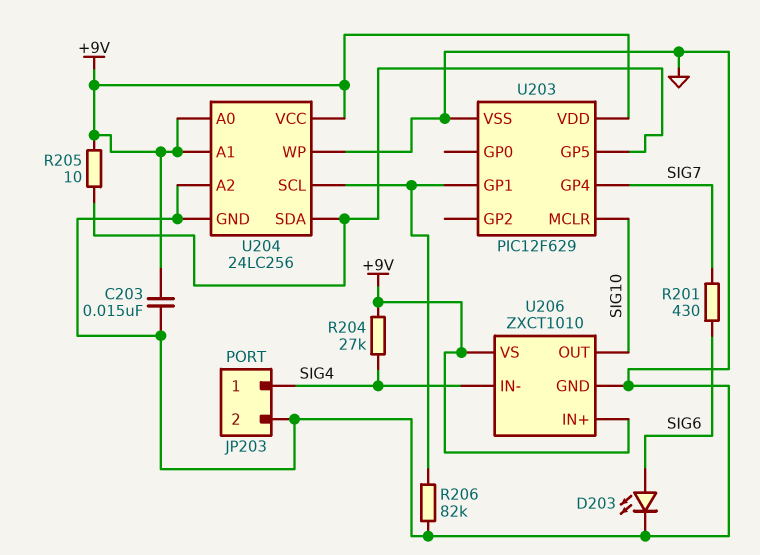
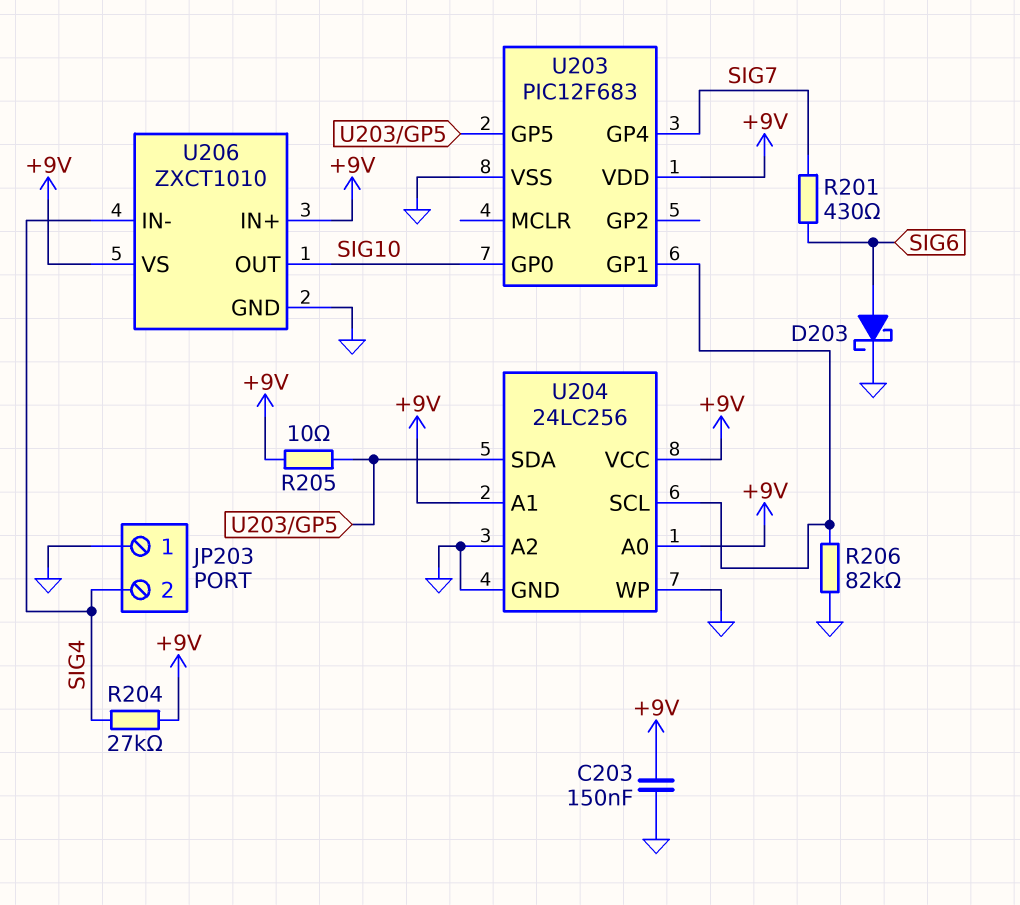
C203: 15nF (+9V, GND) -> 150nF (+9V, GND)
D203: LED (A SIG6, K GND) -> schottky (A SIG6, K GND)
JP203 pin 1: SIG4 -> GND
JP203 pin 2: GND -> SIG4
U203: PIC12F629 -> PIC12F683
U203 pin GP0: none -> SIG10
U203 pin MCLR: SIG10 -> none

